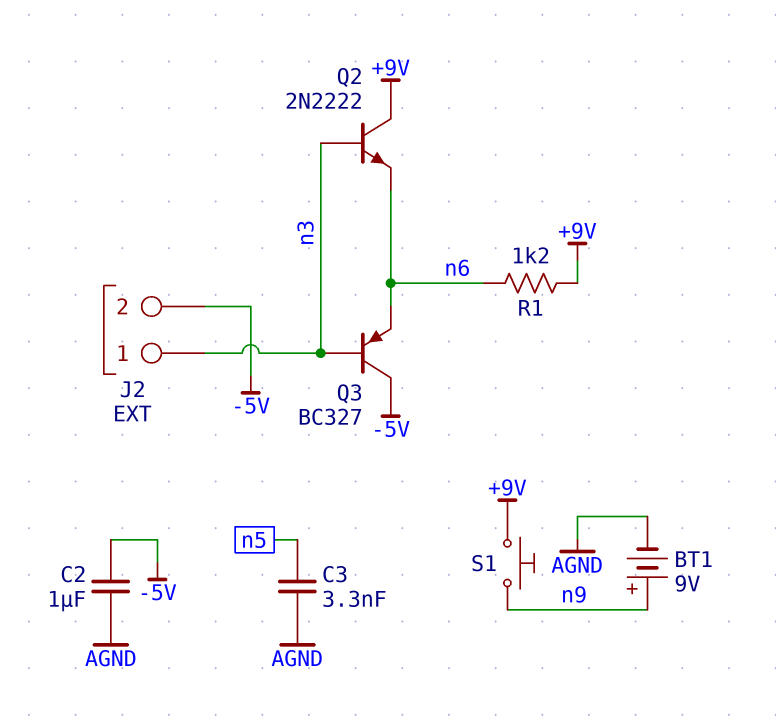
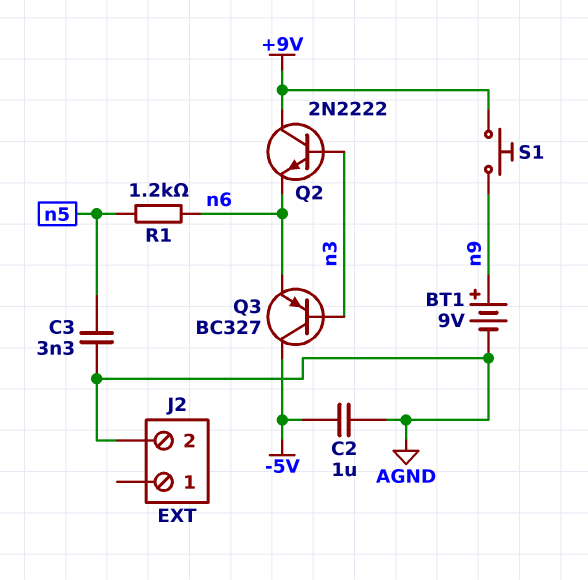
J2 pin 1: n3 -> none
J2 pin 2: -5V -> AGND
R1: 1.2k (+9V, n6) -> 1.2k (n5, n6)

